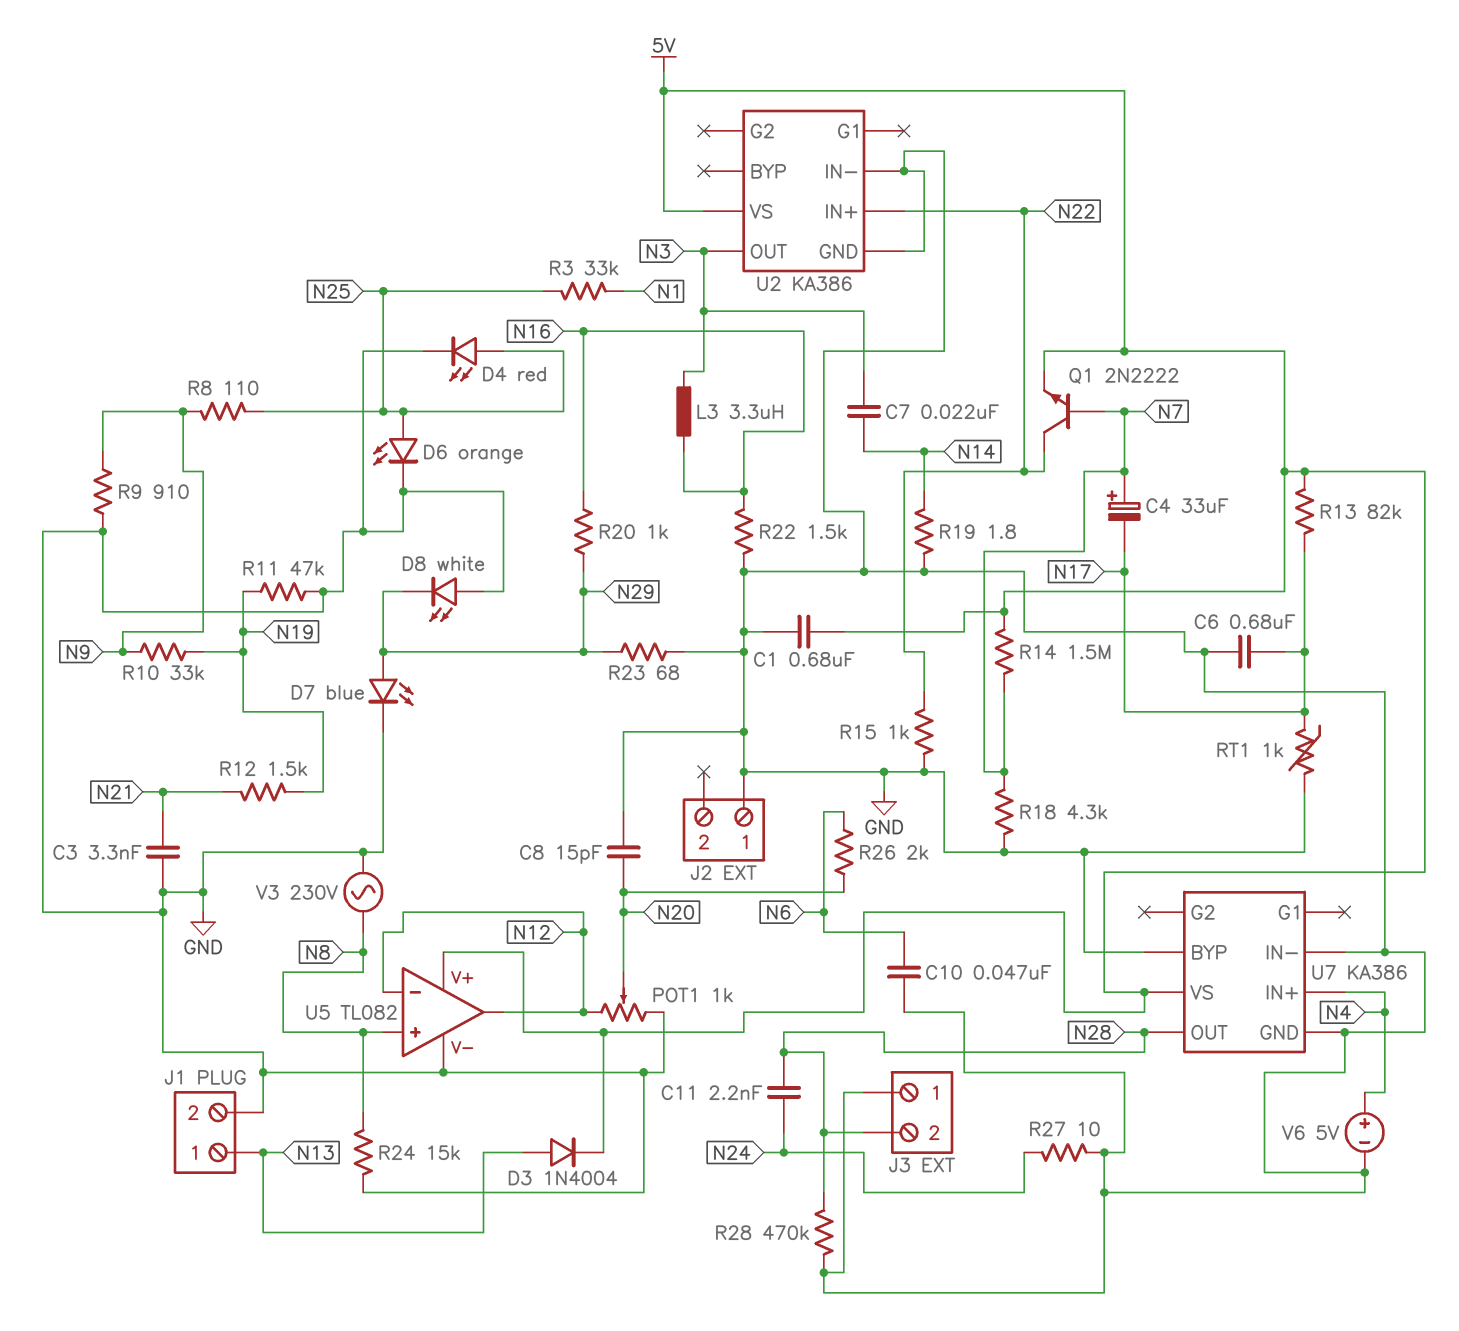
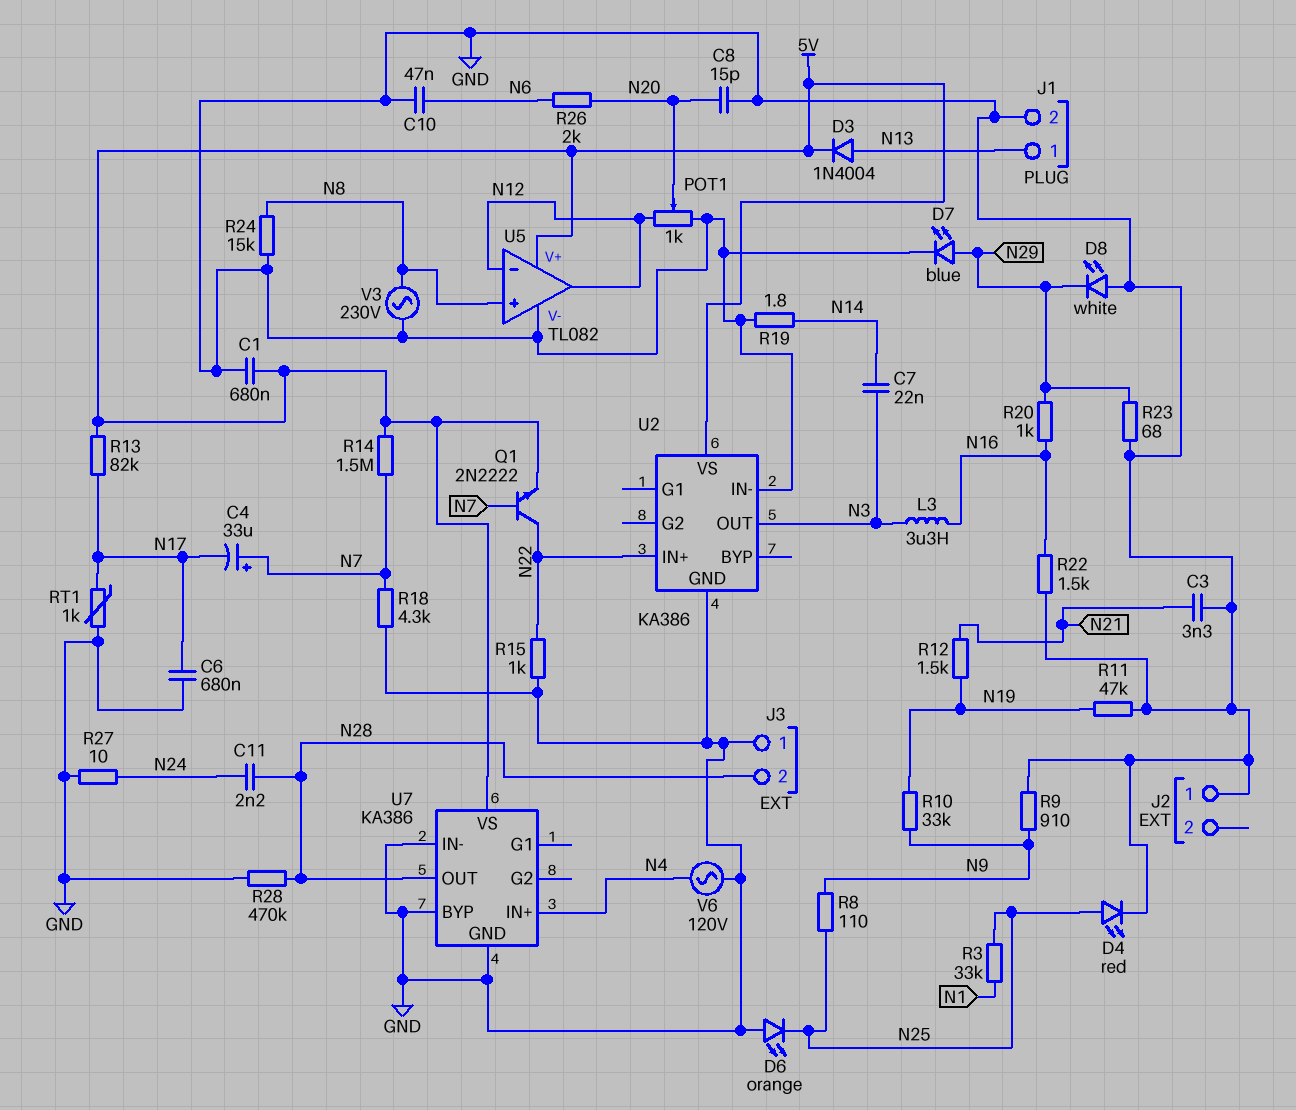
D6: LED orange (A N25, K GND) -> LED orange (A GND, K N25)
V6: 5V (plus N4, minus GND) -> AC 120V (GND, N4)

